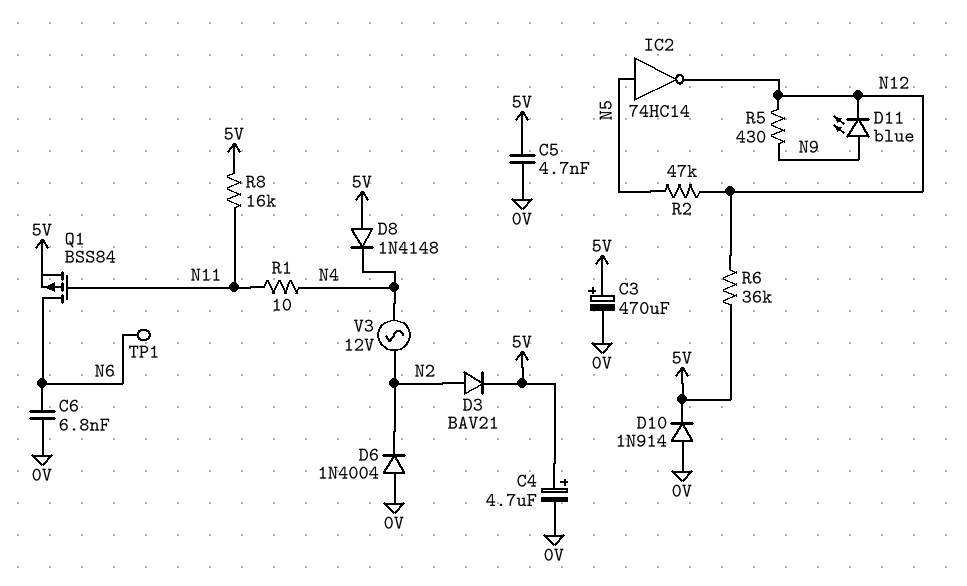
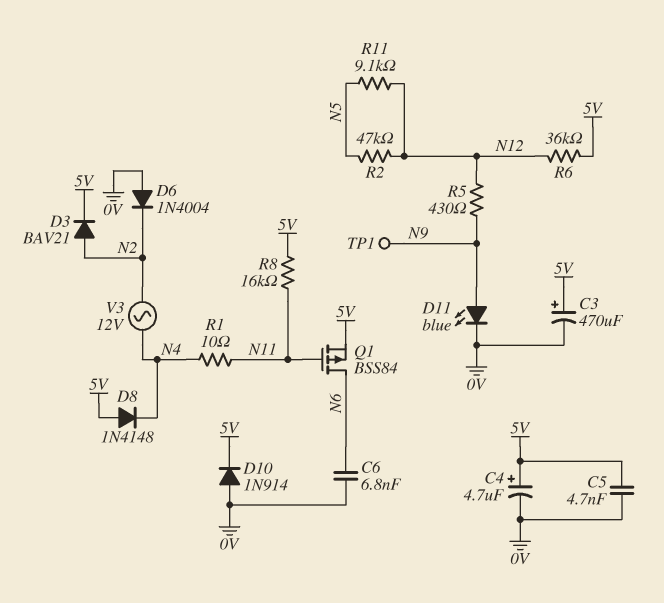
D11: LED blue (A N9, K N12) -> LED blue (A N9, K 0V)
IC2: NOT 74HC14 (in N5, out N12) -> none
R11: none -> 9.1k (N5, N12)
TP1: test point (N6) -> test point (N9)

